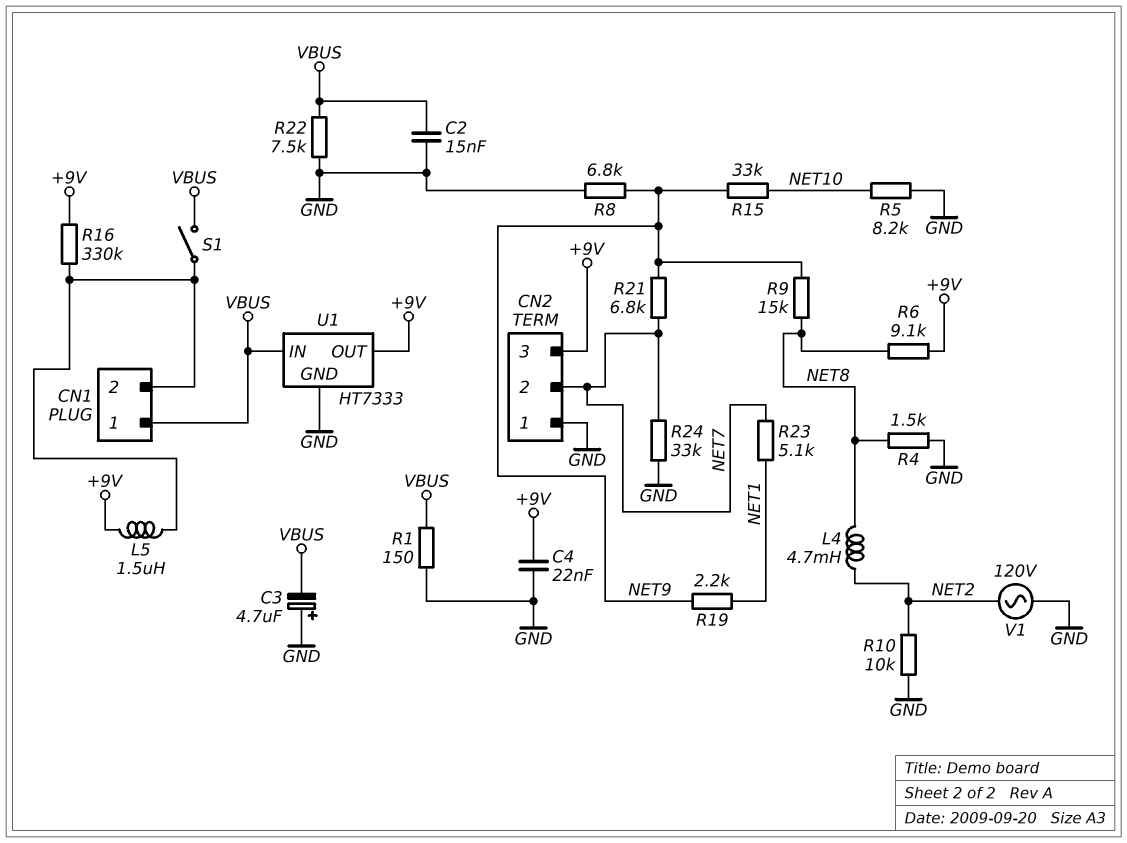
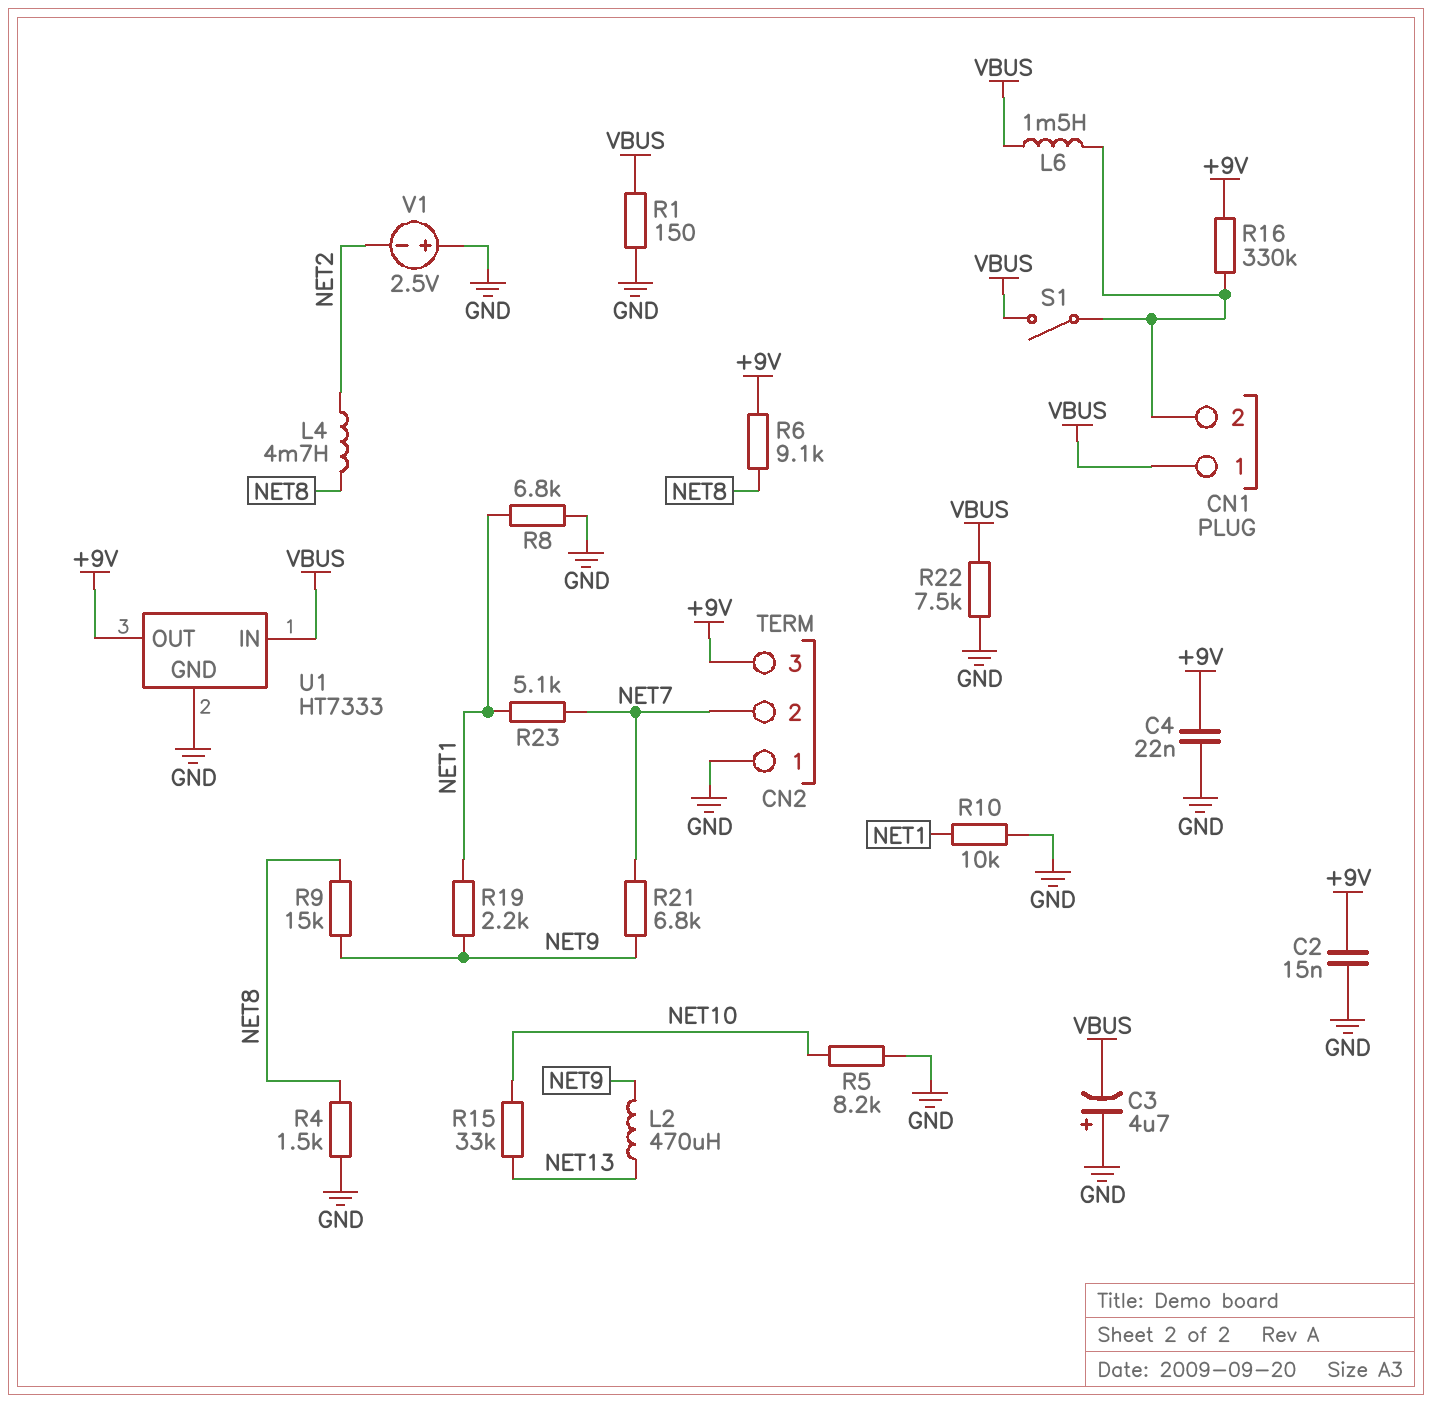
C2: 15nF (GND, VBUS) -> 15nF (+9V, GND)
L2: none -> 470uH (NET9, NET13)
L5: 1.5uH (+9V, CN1/2) -> none
L6: none -> 1.5mH (CN1/2, VBUS)
R8: 6.8k (GND, NET9) -> 6.8k (GND, NET1)
R10: 10k (GND, NET2) -> 10k (GND, NET1)
R15: 33k (NET9, NET10) -> 33k (NET10, NET13)
R24: 33k (GND, NET7) -> none
V1: AC 120V (GND, NET2) -> 2.5V (plus GND, minus NET2)

